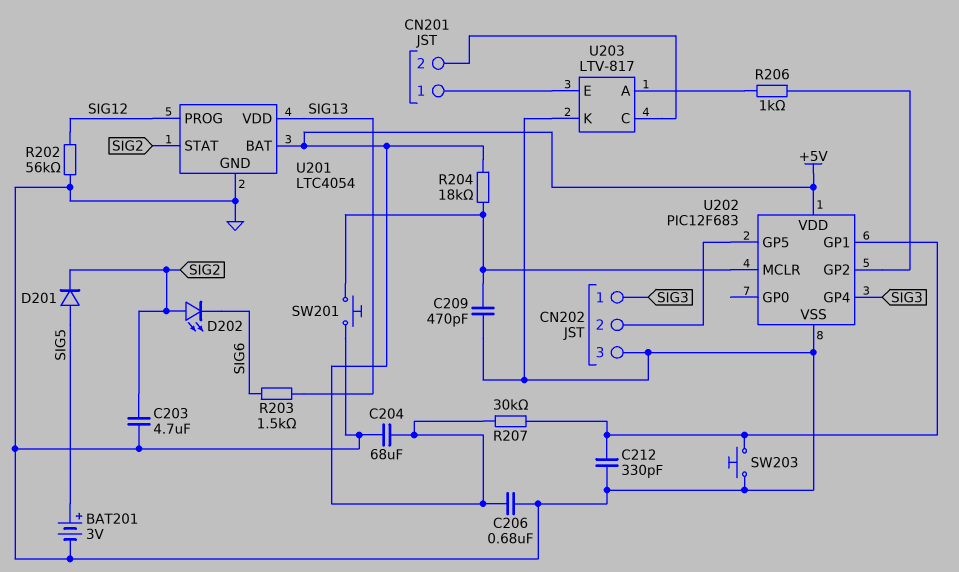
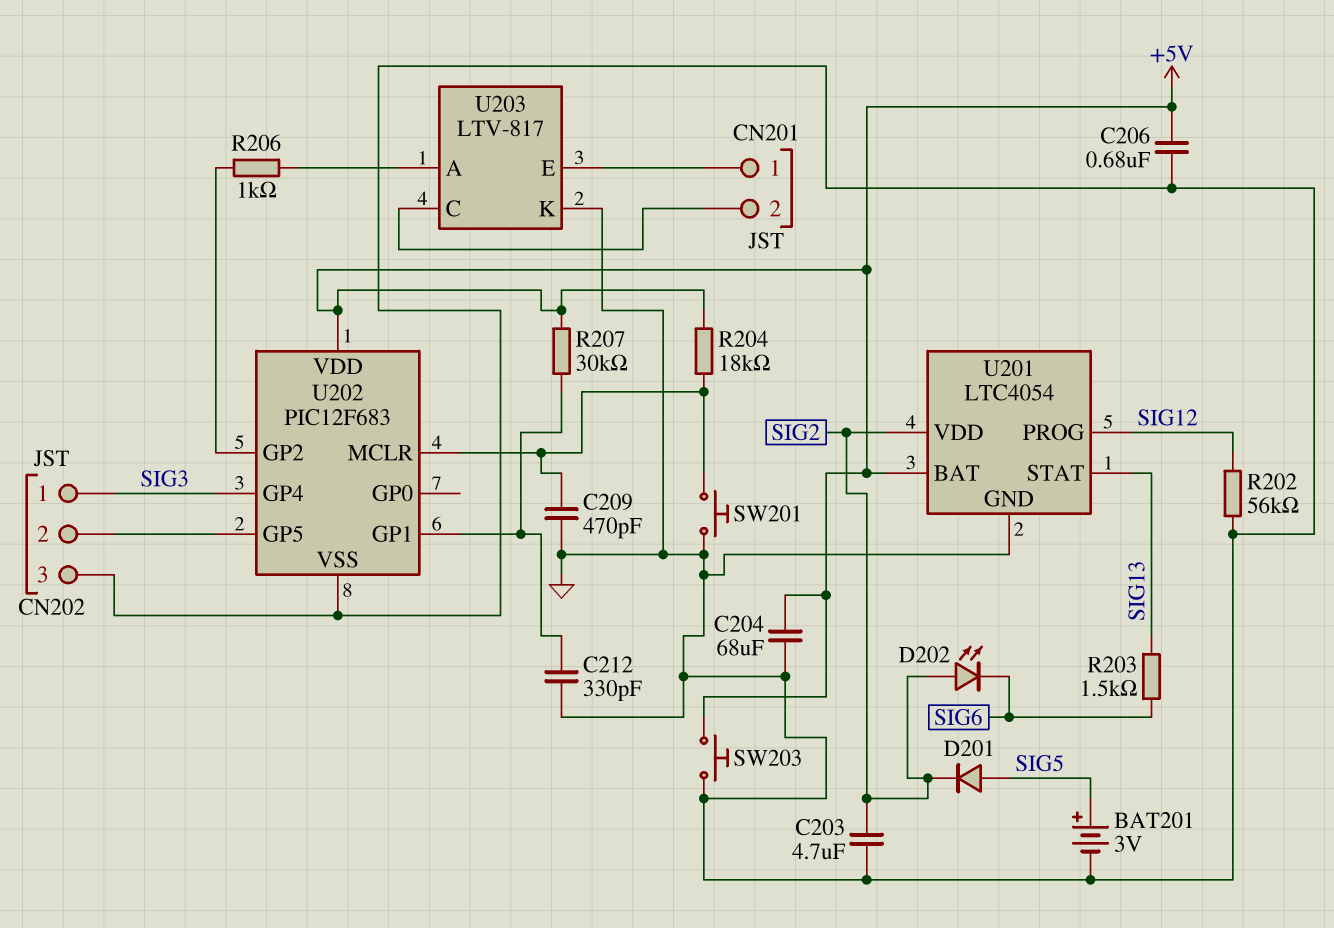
SW203: button (GND, U202/GP1) -> button (+5V, GND)
U201 pin STAT: SIG2 -> SIG13
U201 pin VDD: SIG13 -> SIG2

